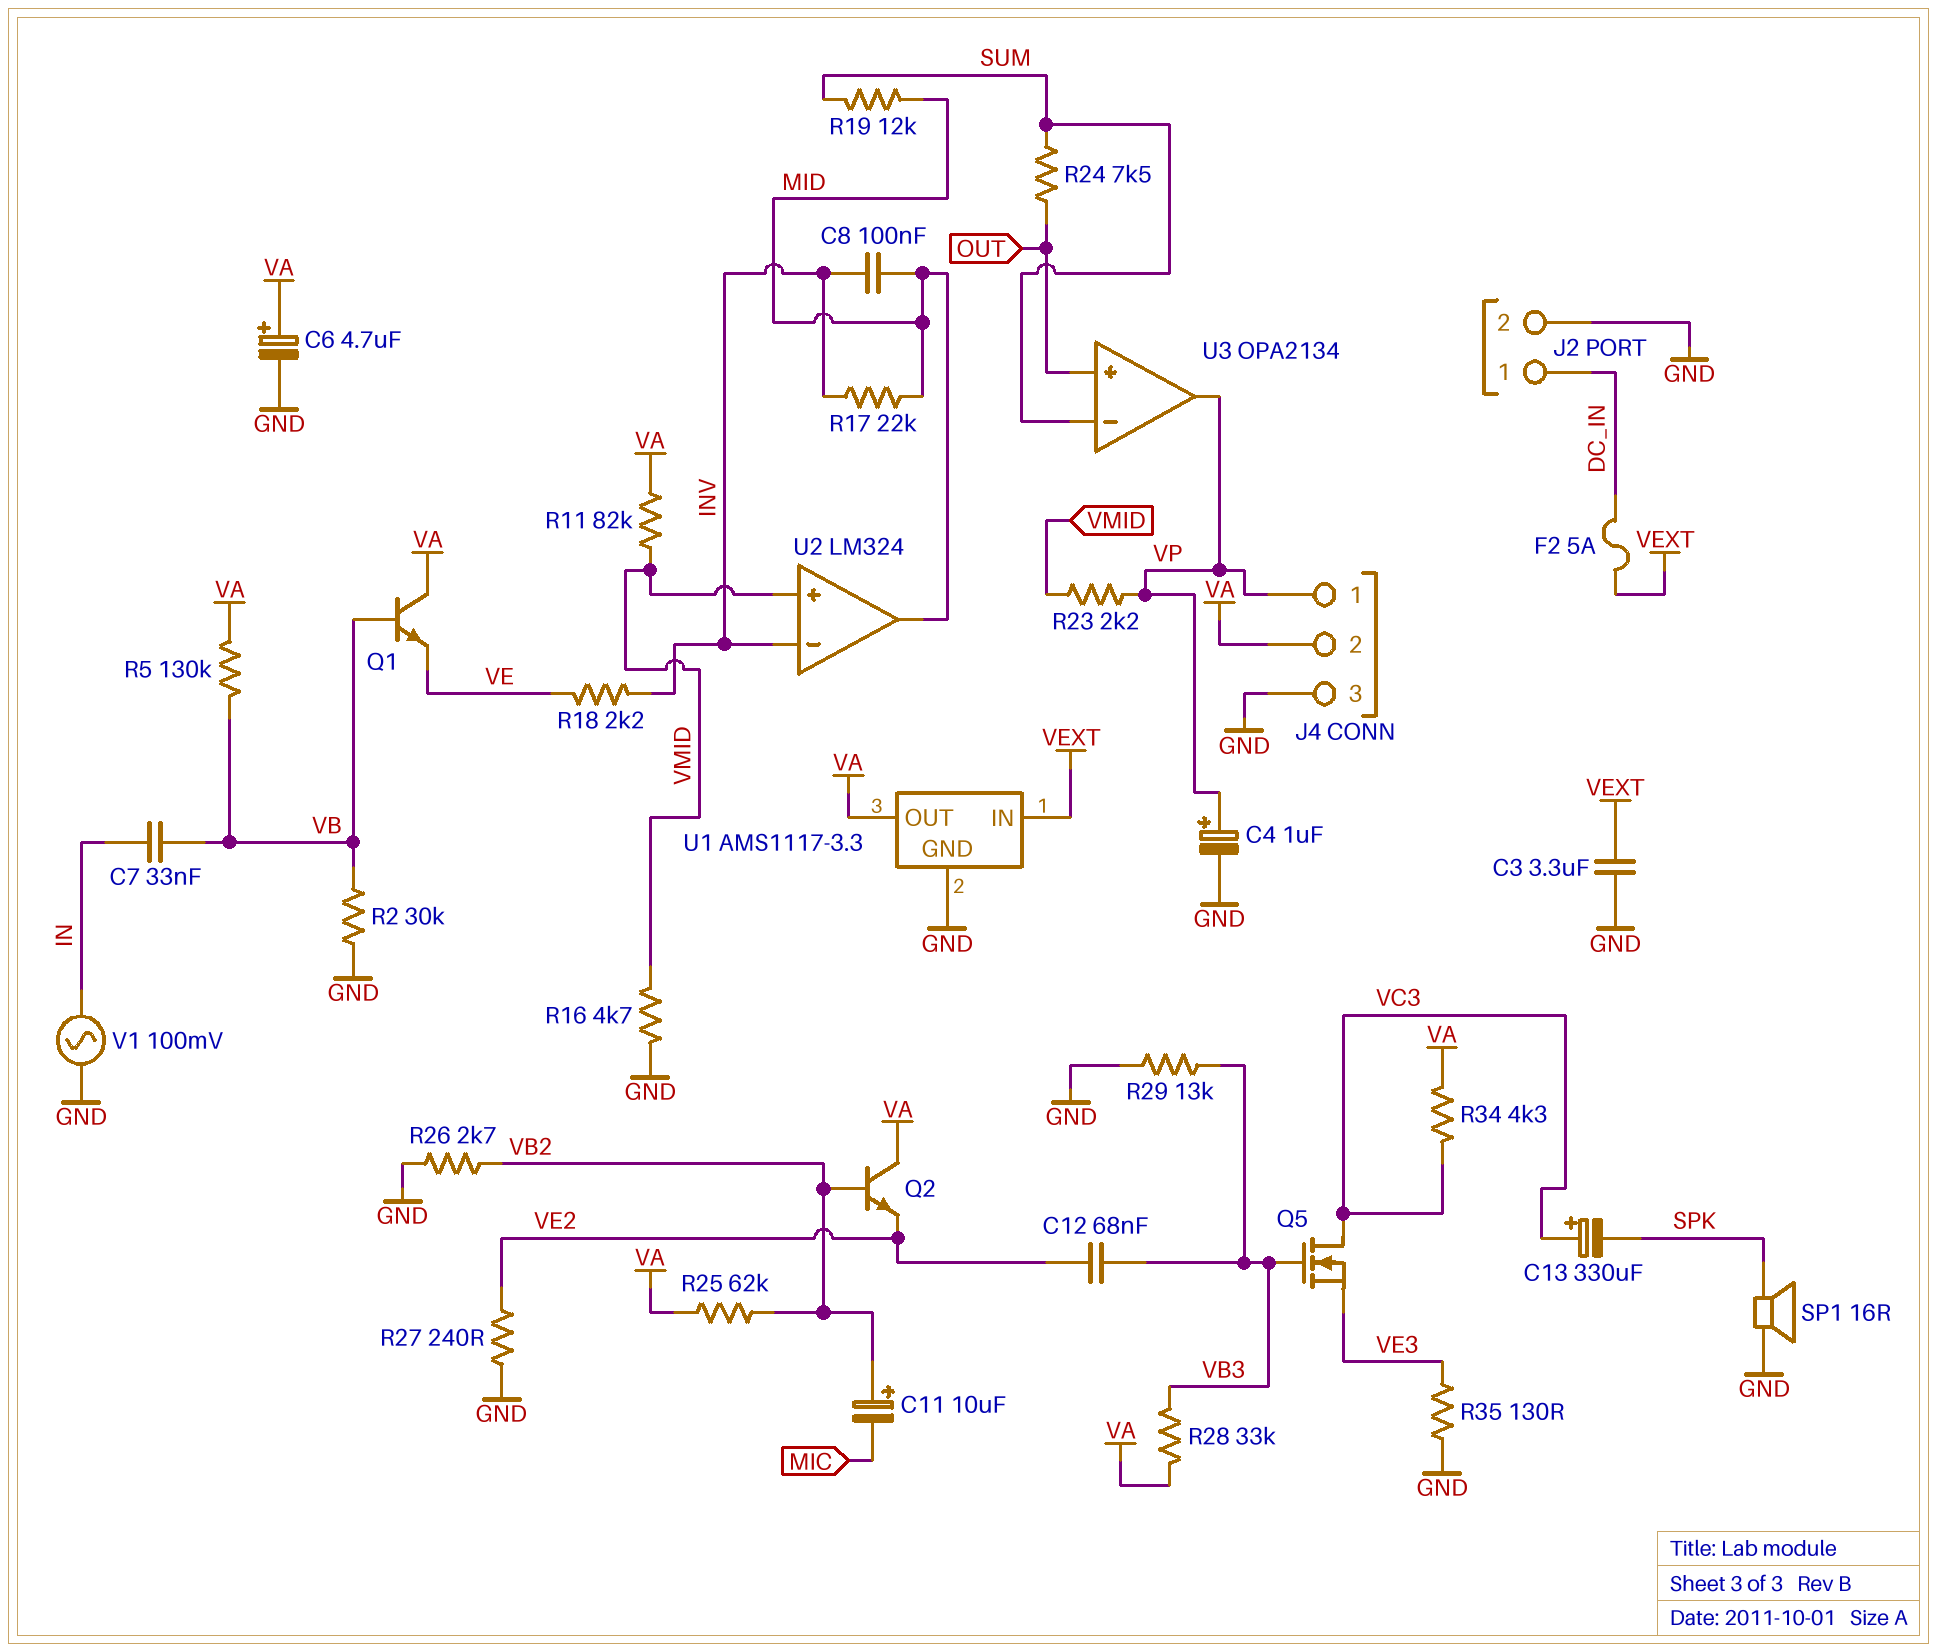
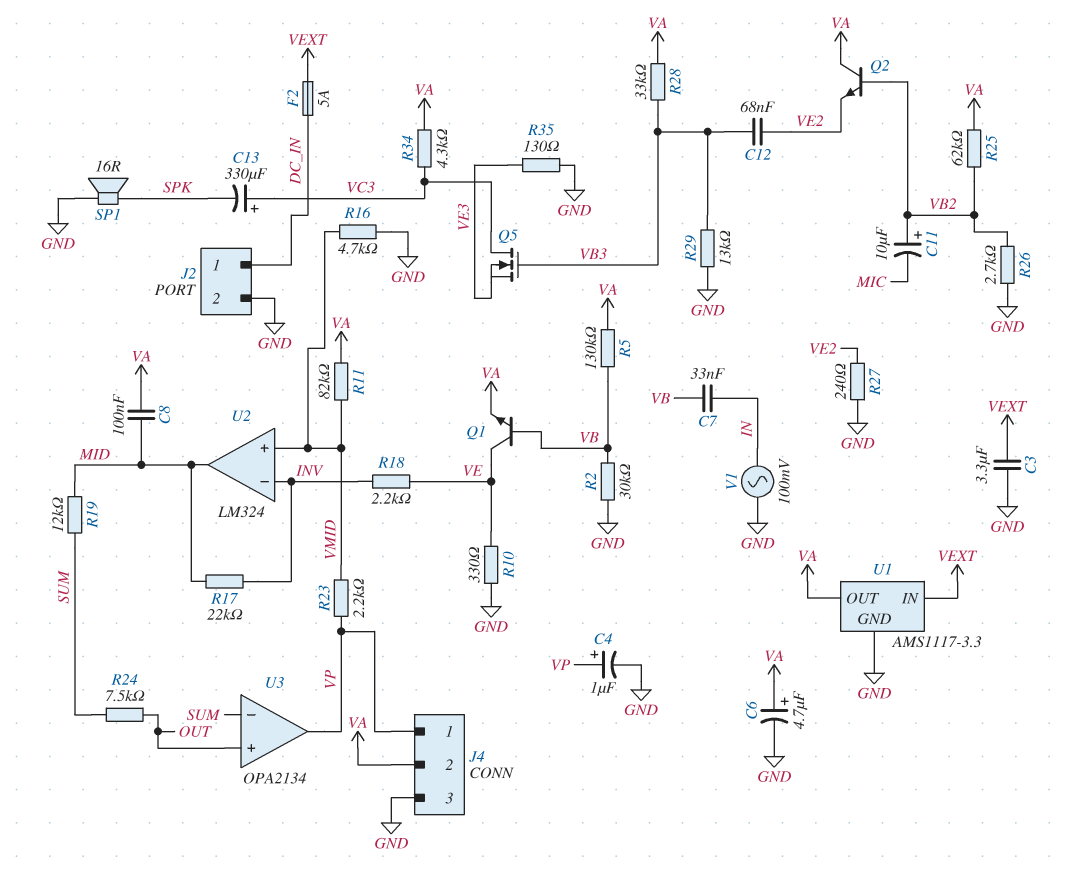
C8: 100nF (INV, MID) -> 100nF (MID, VA)
Q1: NPN (B VB, C VA, E VE) -> NPN (B VB, C VE, E VA)
R10: none -> 330 (GND, VE)

